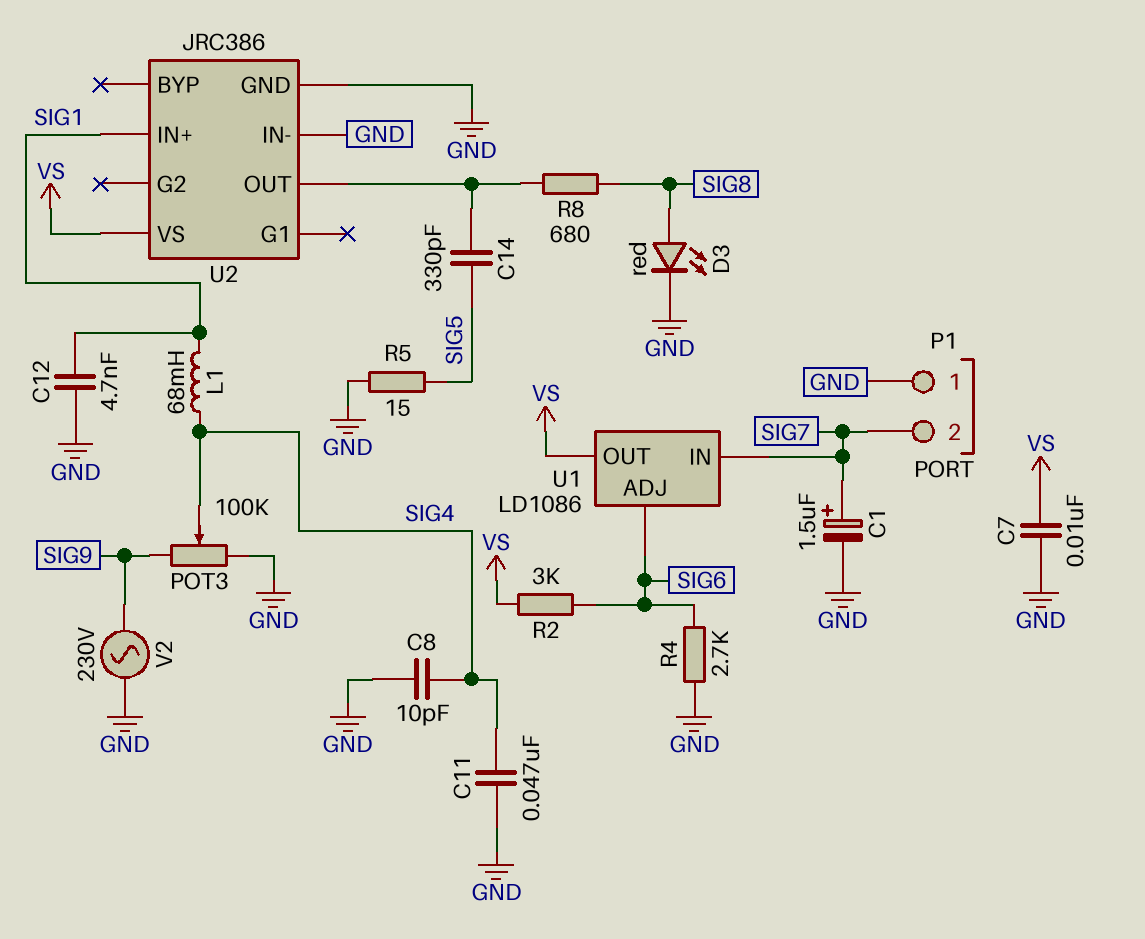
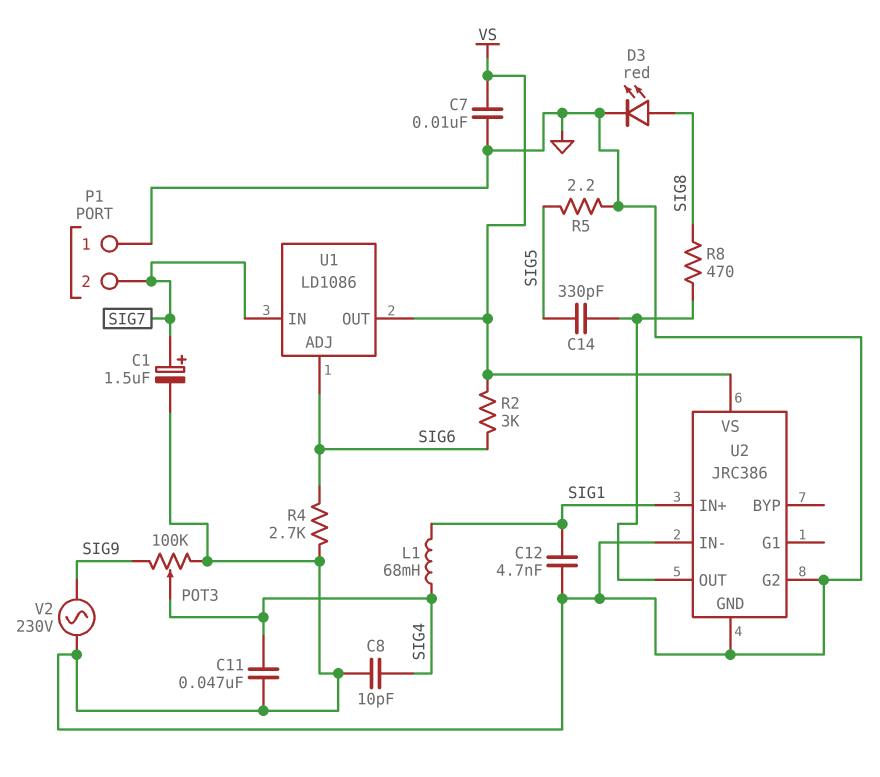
R5: 15 (GND, SIG5) -> 2.2 (GND, SIG5)
R8: 680 (SIG8, U2/OUT) -> 470 (SIG8, U2/OUT)
U2 pin G2: none -> GND

